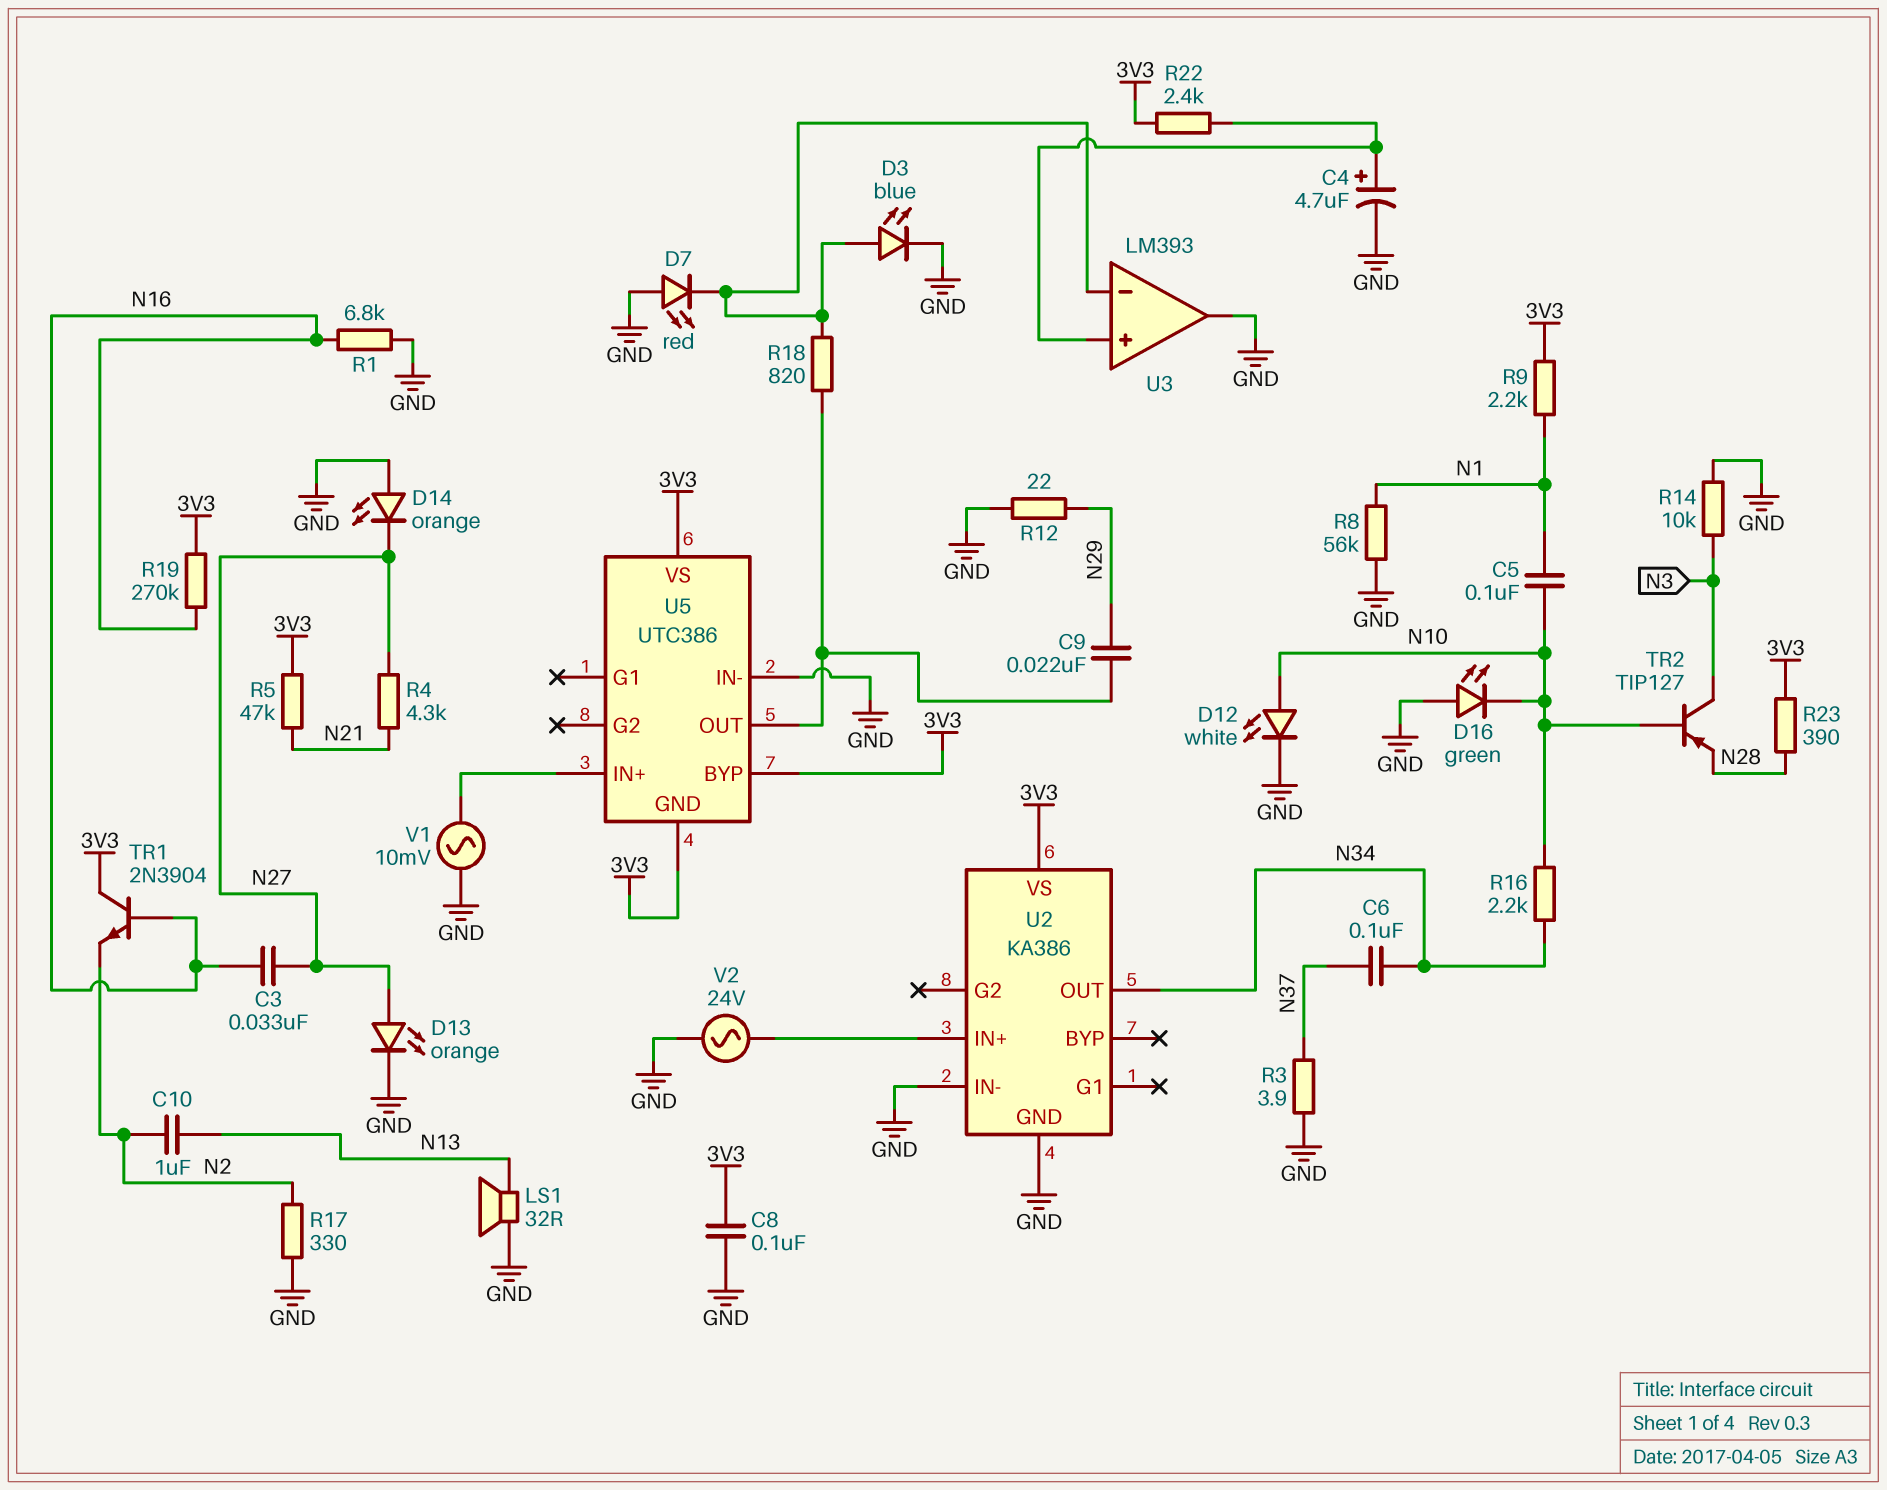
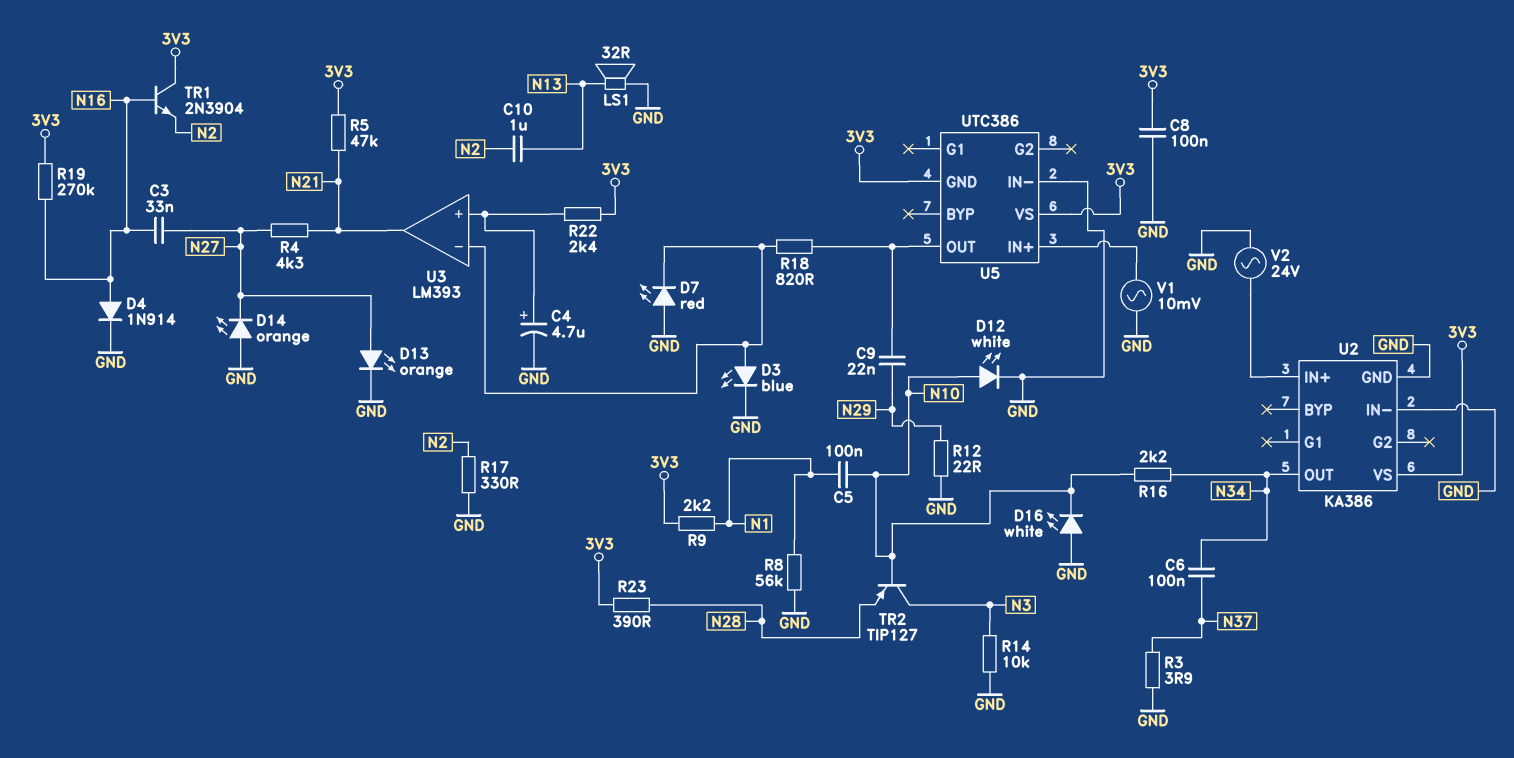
D4: none -> diode 1N914 (A N16, K GND)
D16: LED green (A GND, K N10) -> LED white (A GND, K N10)
R1: 6.8k (GND, N16) -> none
U3 pin out: GND -> N21
U5 pin BYP: 3V3 -> none

